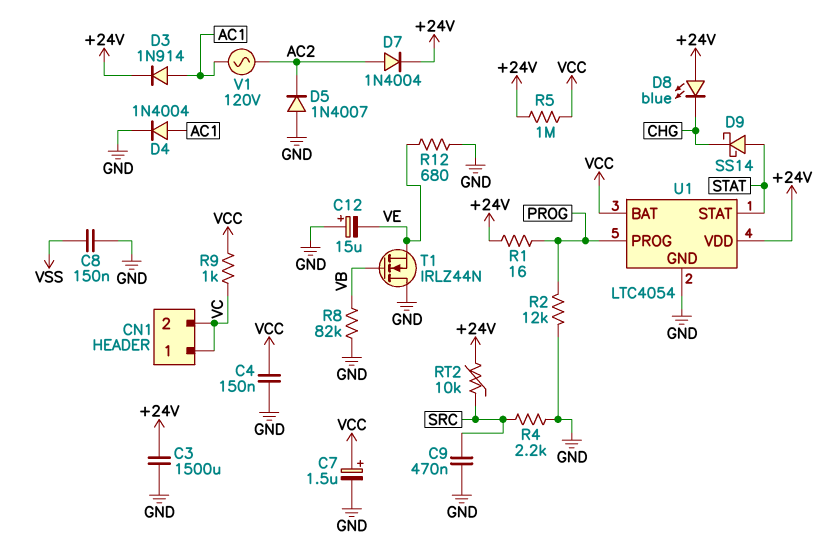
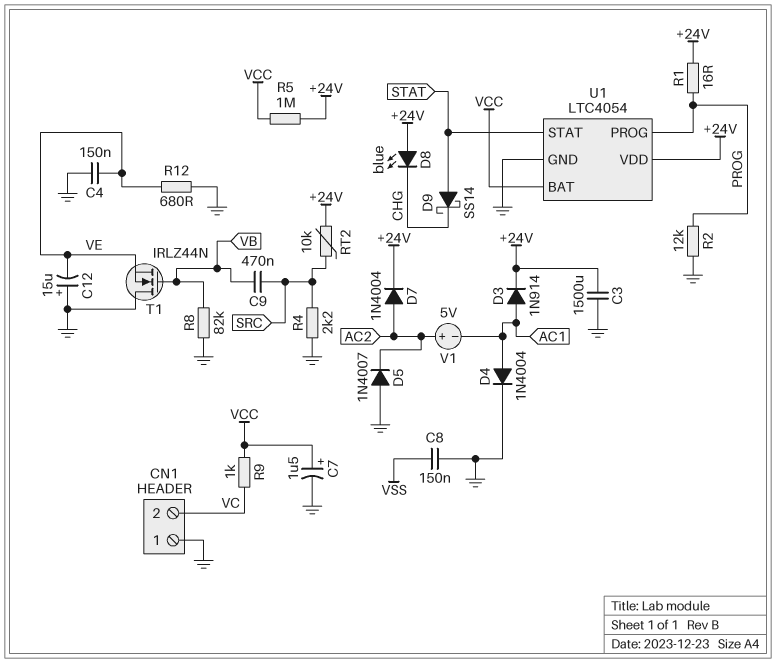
C4: 150nF (GND, VCC) -> 150nF (GND, VE)
C9: 470nF (GND, SRC) -> 470nF (SRC, VB)
CN1 pin 1: VC -> GND
V1: AC 120V (AC1, AC2) -> 5V (plus AC2, minus AC1)

